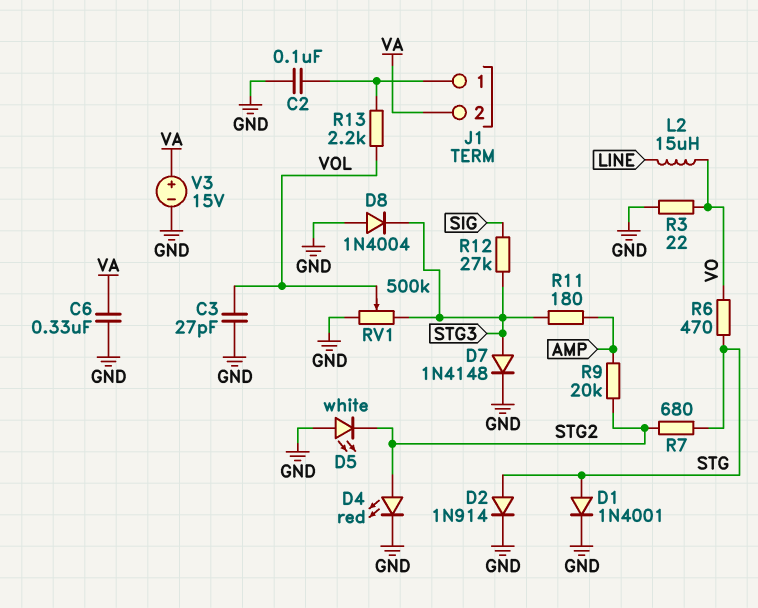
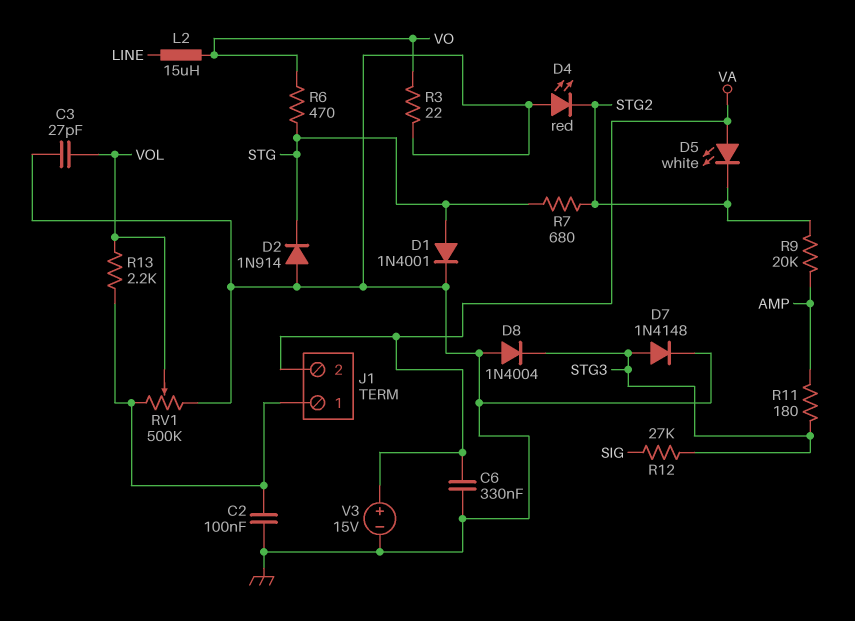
D2: diode 1N914 (A STG, K GND) -> diode 1N914 (A GND, K STG)
D4: LED red (A STG2, K GND) -> LED red (A GND, K STG2)
D5: LED white (A GND, K STG2) -> LED white (A VA, K STG2)
RV1: 500k (GND, STG3, wiper VOL) -> 500k (GND, J1/1, wiper VOL)

